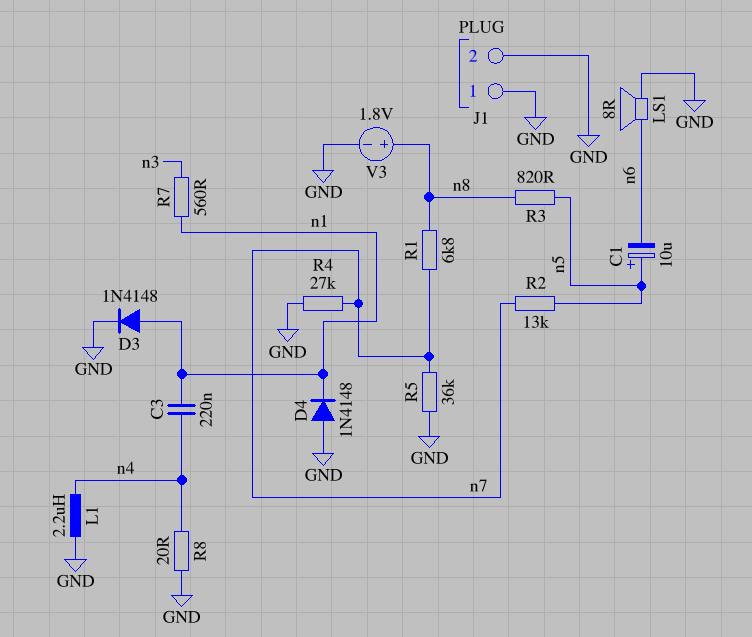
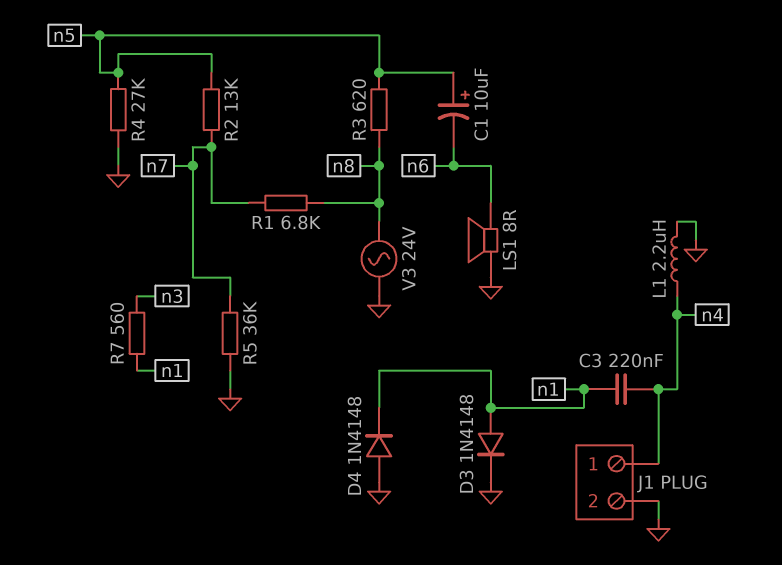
J1 pin 1: GND -> n4
R3: 820 (n5, n8) -> 620 (n5, n8)
R4: 27k (GND, n7) -> 27k (GND, n5)
R8: 20 (GND, n4) -> none
V3: 1.8V (plus n8, minus GND) -> AC 24V (GND, n8)

